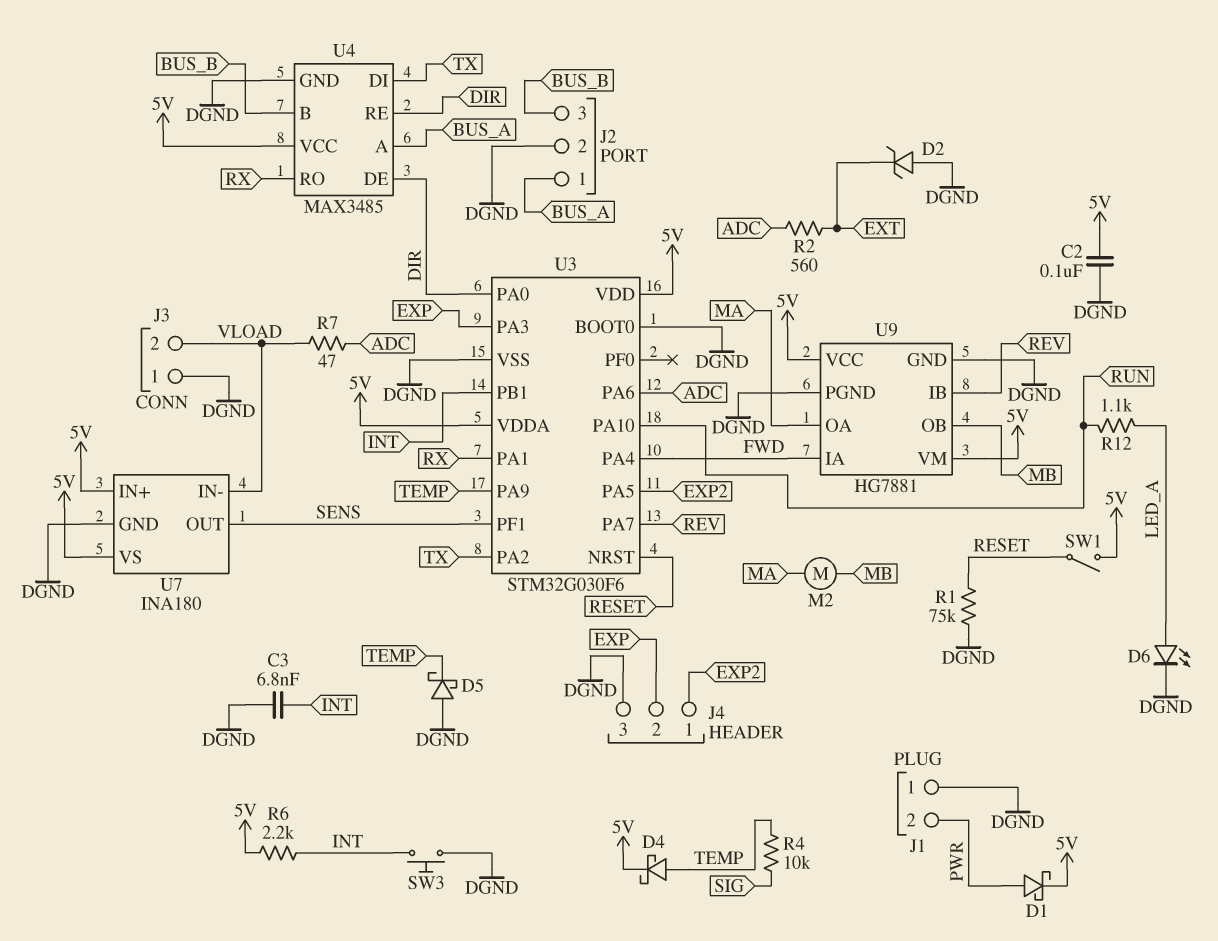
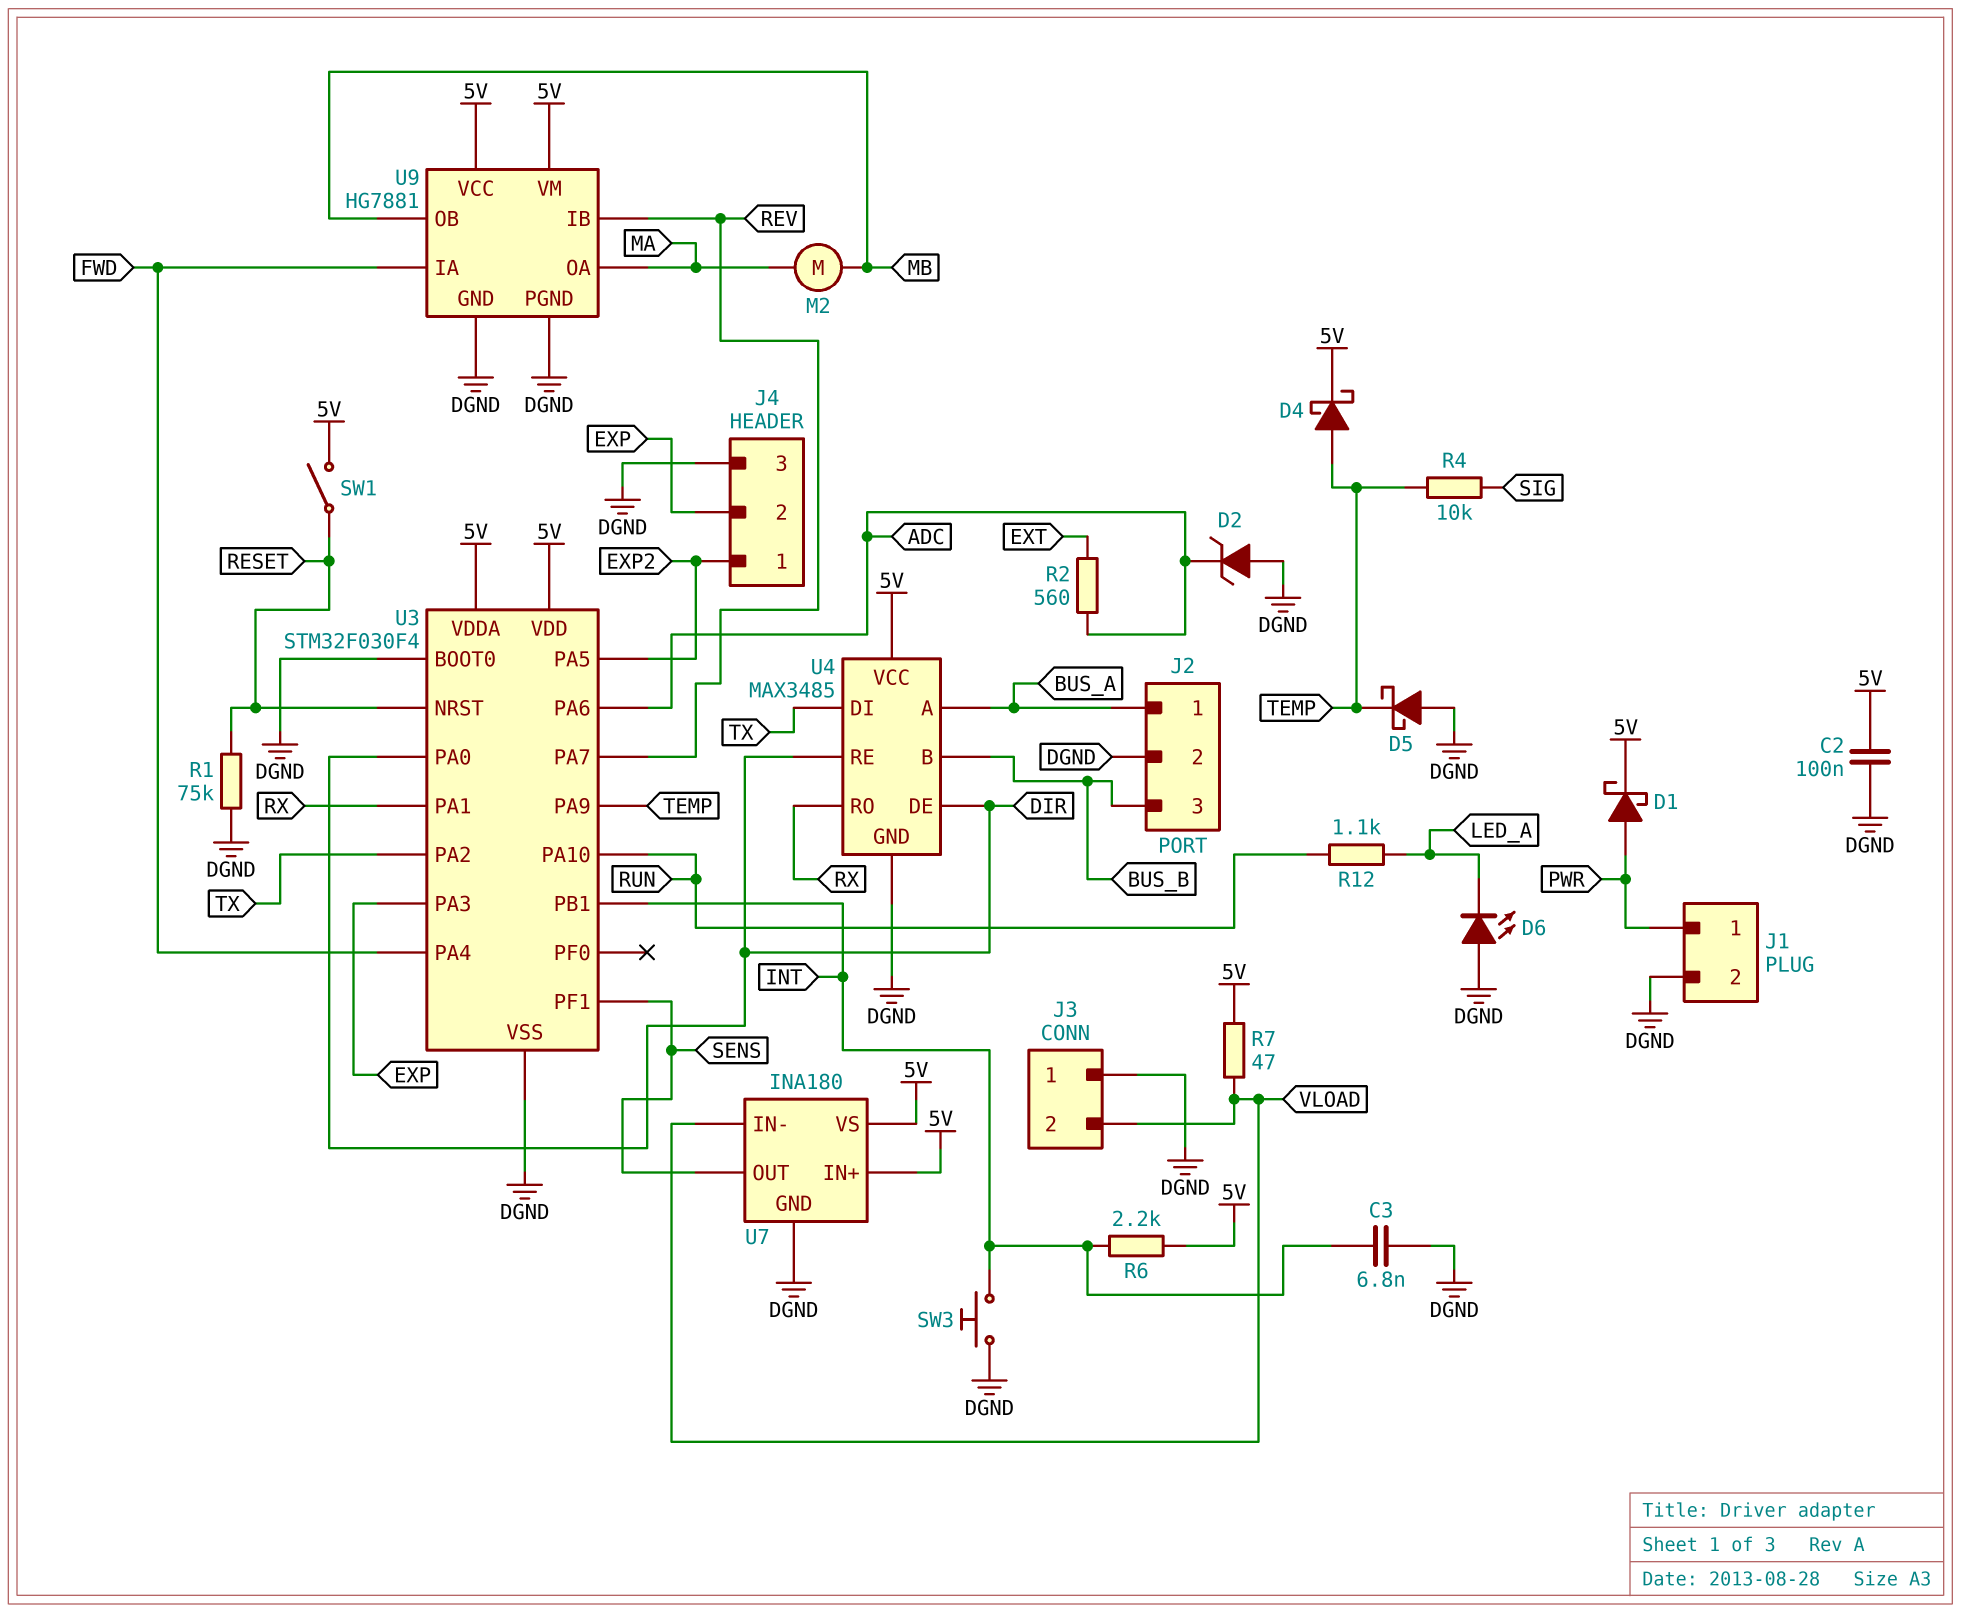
D2: zener (A DGND, K EXT) -> zener (A DGND, K ADC)
D6: LED (A LED_A, K DGND) -> LED (A DGND, K LED_A)
J1 pin 1: DGND -> PWR
J1 pin 2: PWR -> DGND
R7: 47 (ADC, VLOAD) -> 47 (5V, VLOAD)
U3: STM32G030F6 -> STM32F030F4

